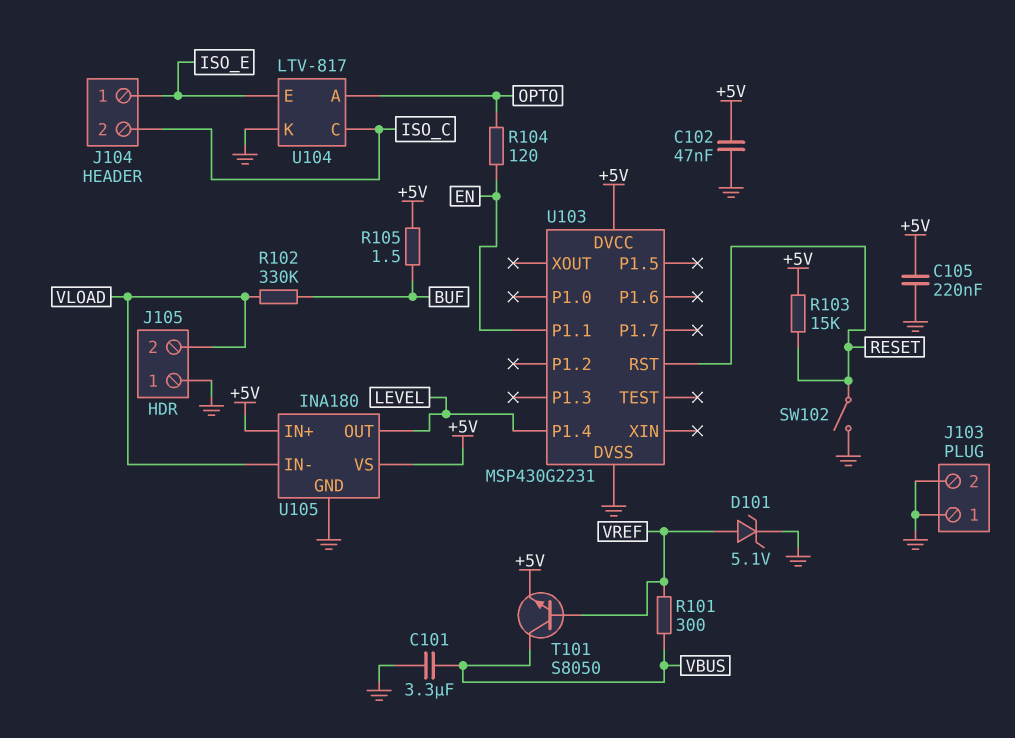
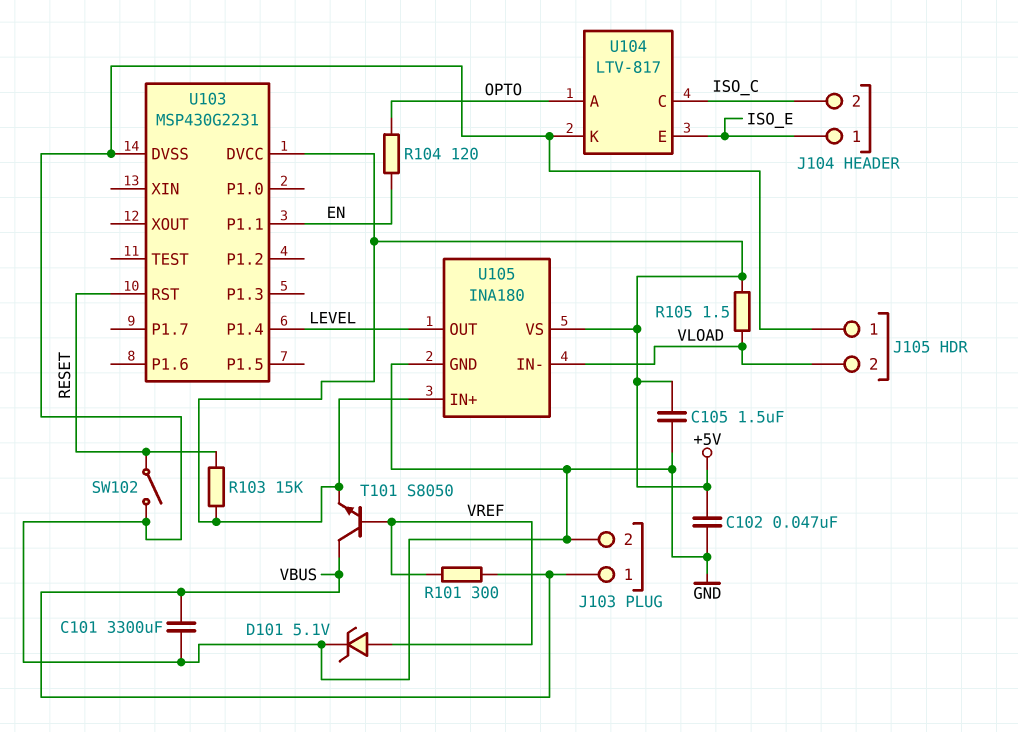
C101: 3.3uF (GND, VBUS) -> 3300uF (GND, VBUS)
C105: 220nF (+5V, GND) -> 1.5uF (+5V, GND)
J103 pin 1: GND -> VBUS
R102: 330k (BUF, VLOAD) -> none
R105: 1.5 (+5V, BUF) -> 1.5 (+5V, VLOAD)

